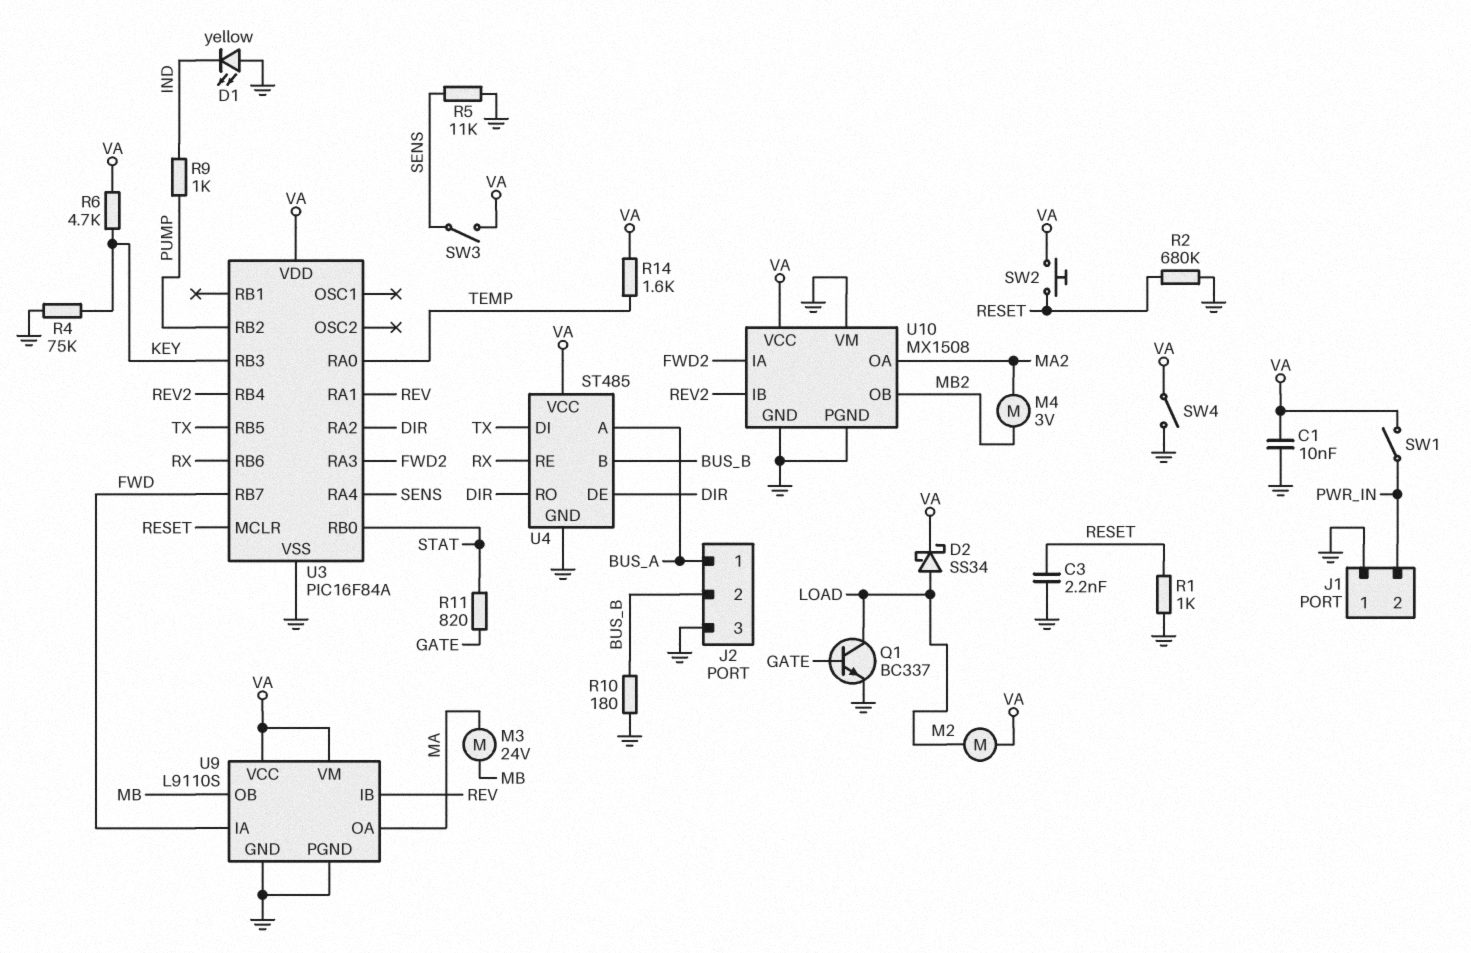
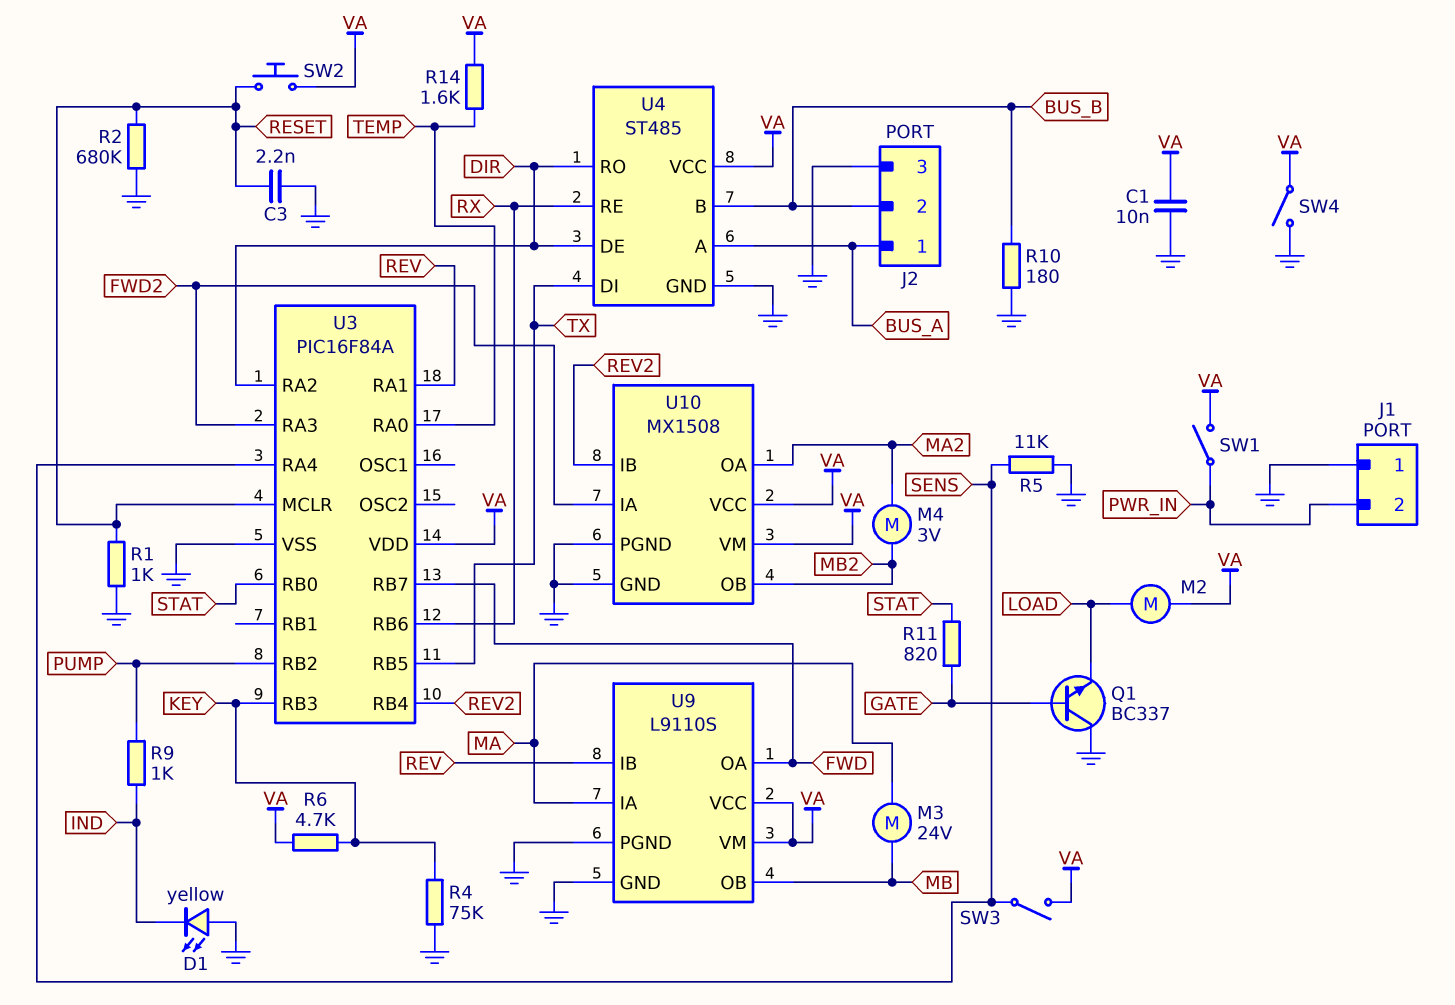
D2: schottky SS34 (A LOAD, K VA) -> none
Q1: NPN BC337 (B GATE, C LOAD, E GND) -> NPN BC337 (B GATE, C GND, E LOAD)
U9 pin IA: FWD -> MA
U9 pin OA: MA -> FWD
U10 pin VM: GND -> VA

